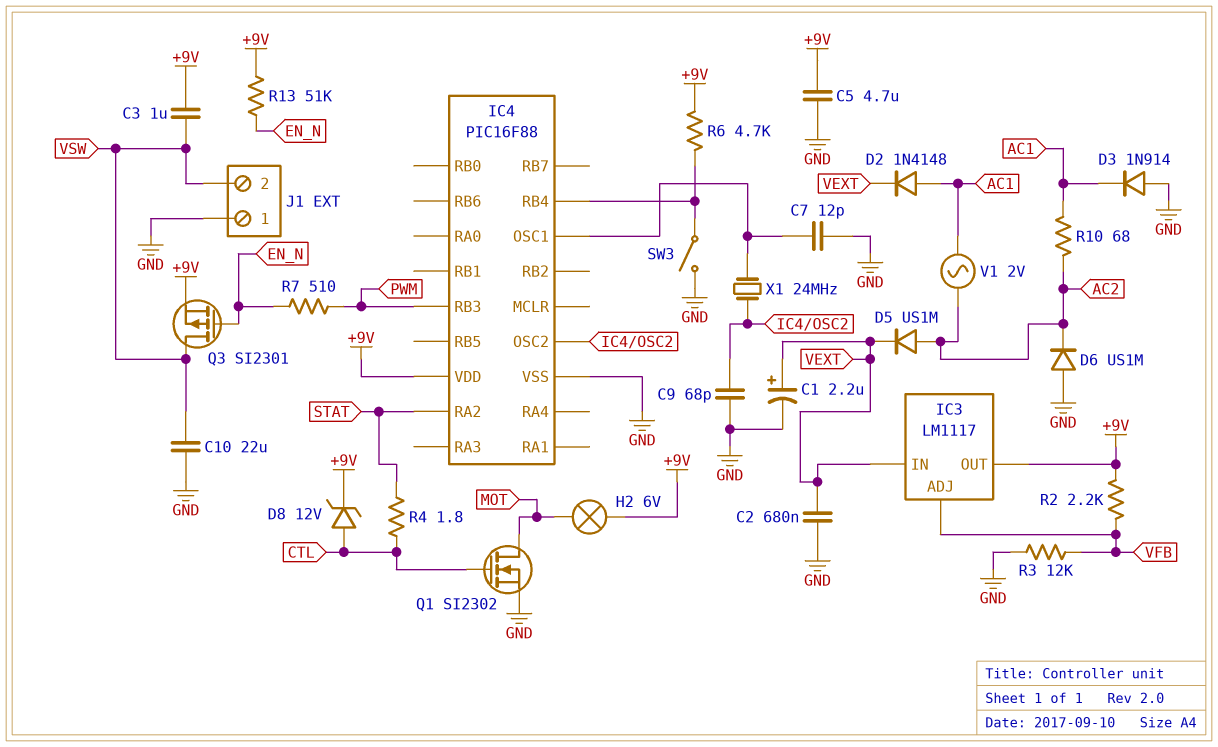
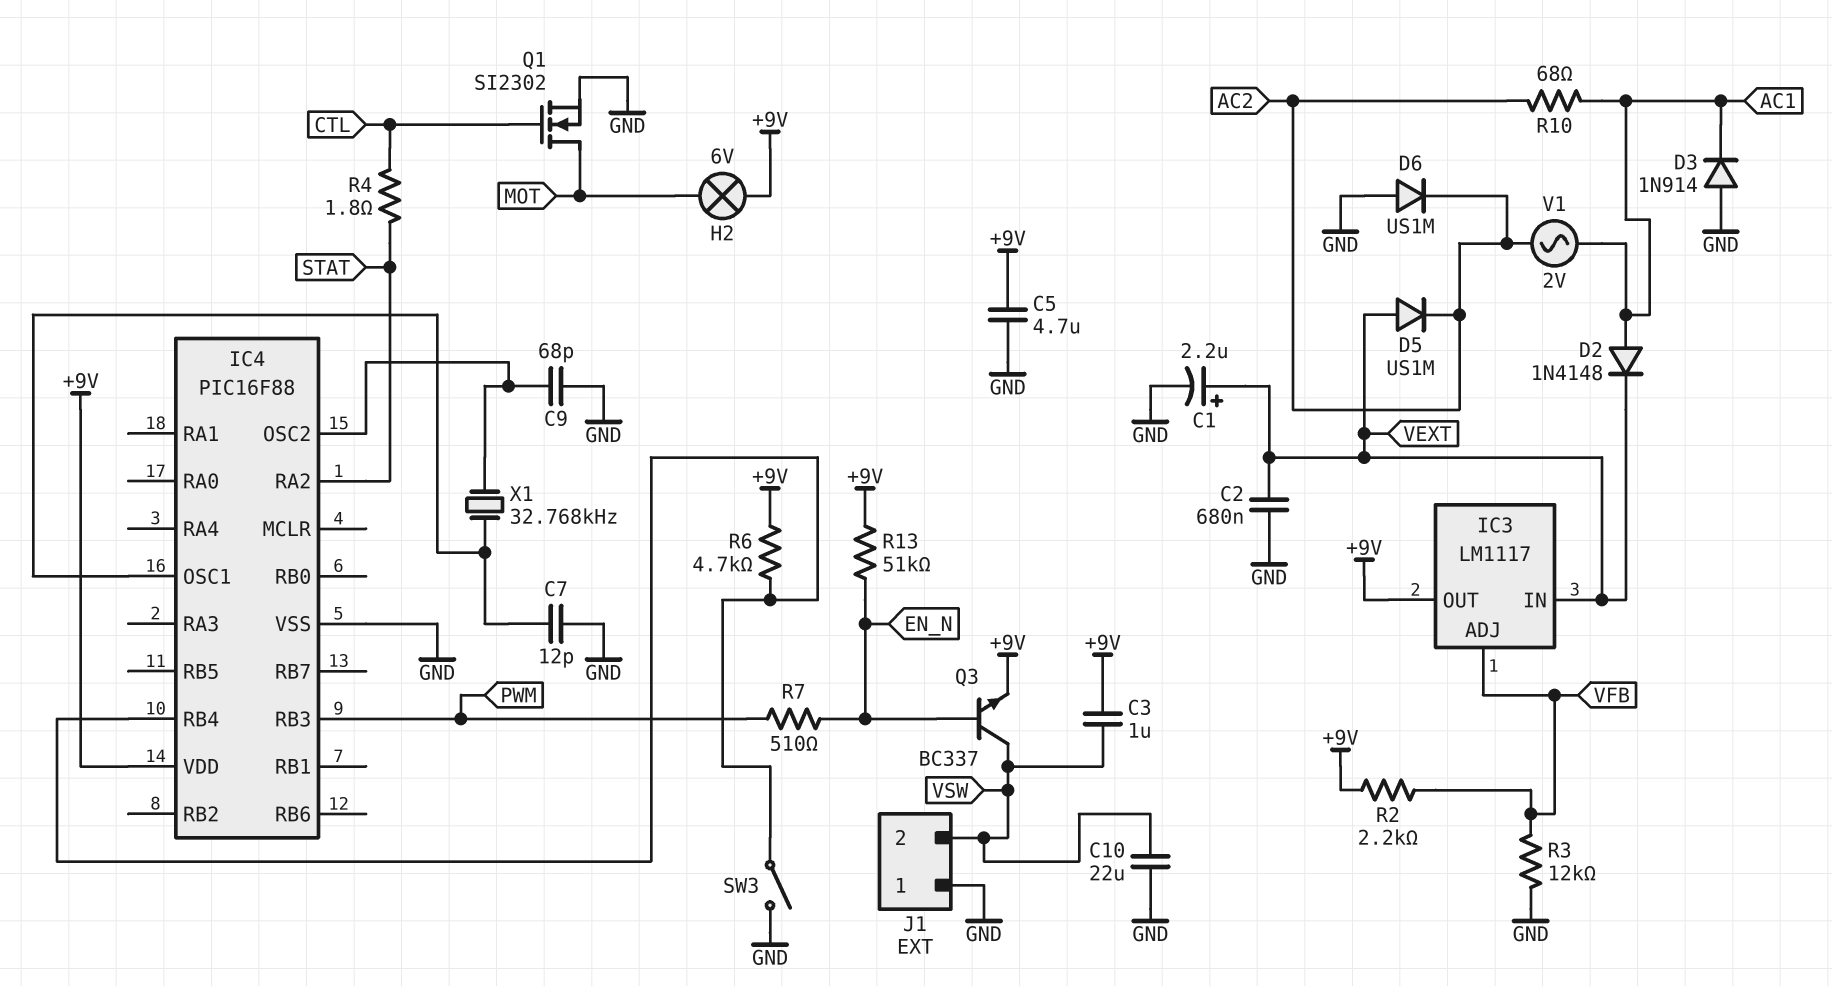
D5: diode US1M (A AC2, K VEXT) -> diode US1M (A VEXT, K AC2)
D8: zener 12V (A CTL, K +9V) -> none
Q3: PMOS SI2301 (G EN_N, D VSW, S +9V) -> NPN BC337 (B EN_N, C VSW, E +9V)
X1: 24MHz (IC4/OSC1, IC4/OSC2) -> 32.768kHz (IC4/OSC1, IC4/OSC2)

